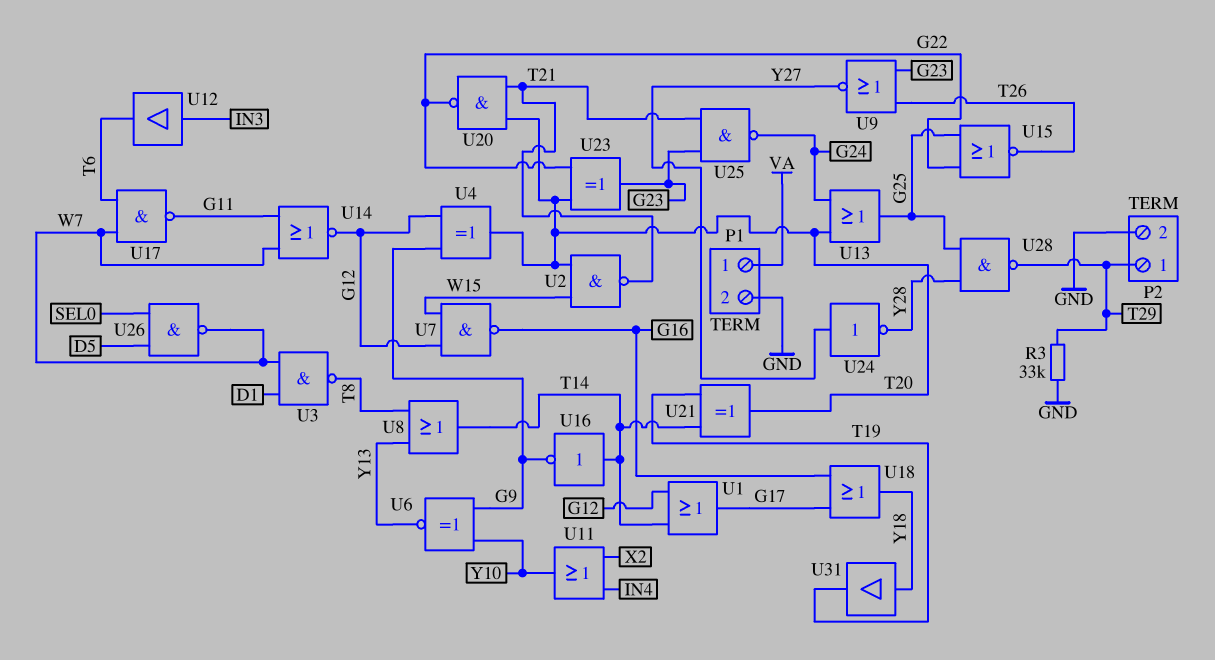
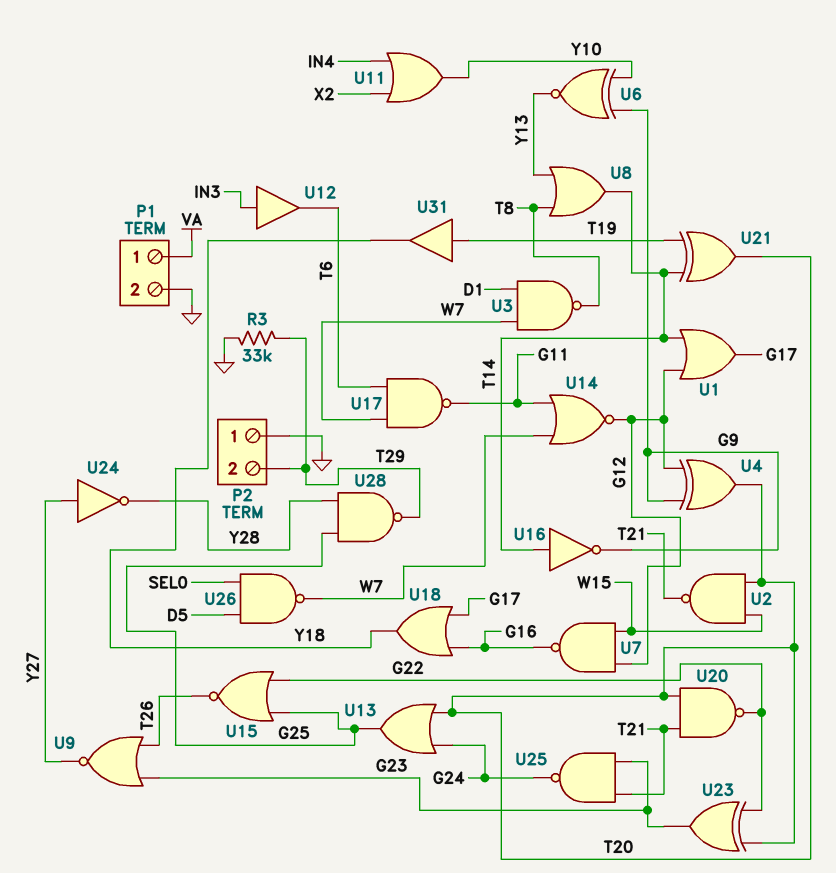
P2 pin 1: T29 -> GND
P2 pin 2: GND -> T29
U31: buffer (in Y18, out T19) -> buffer (in T19, out Y18)

